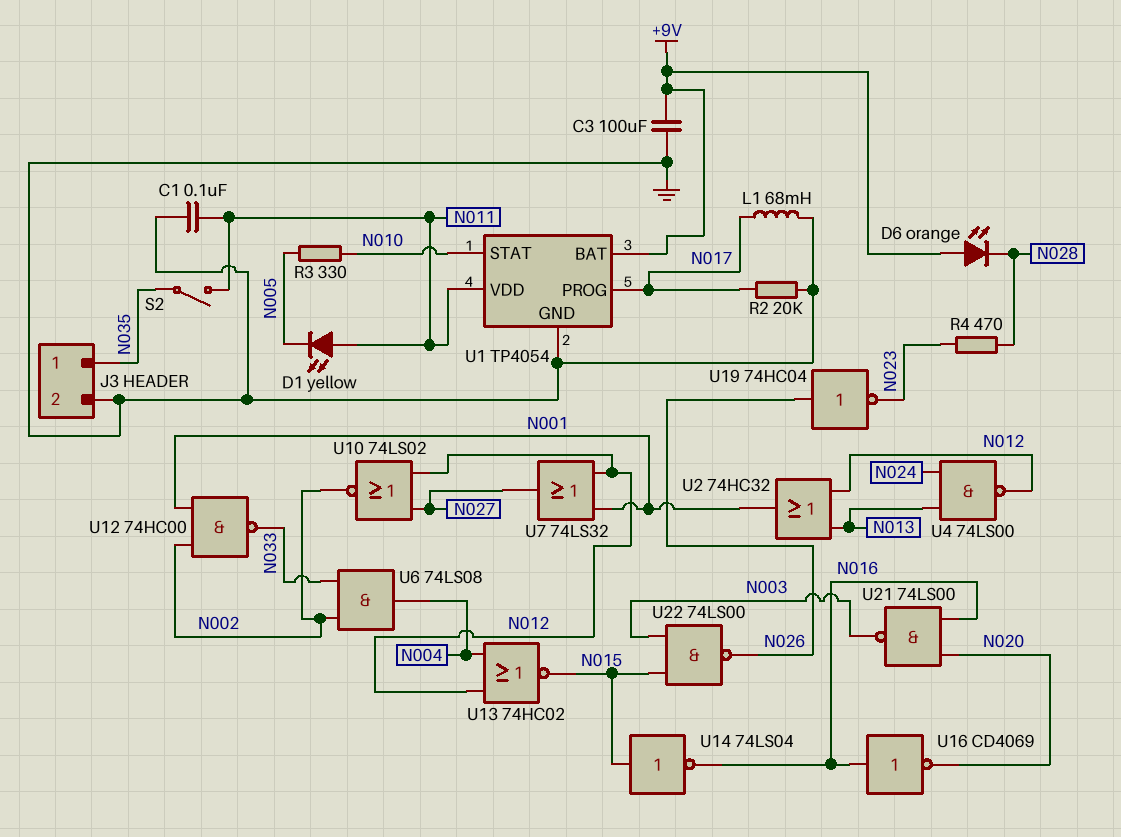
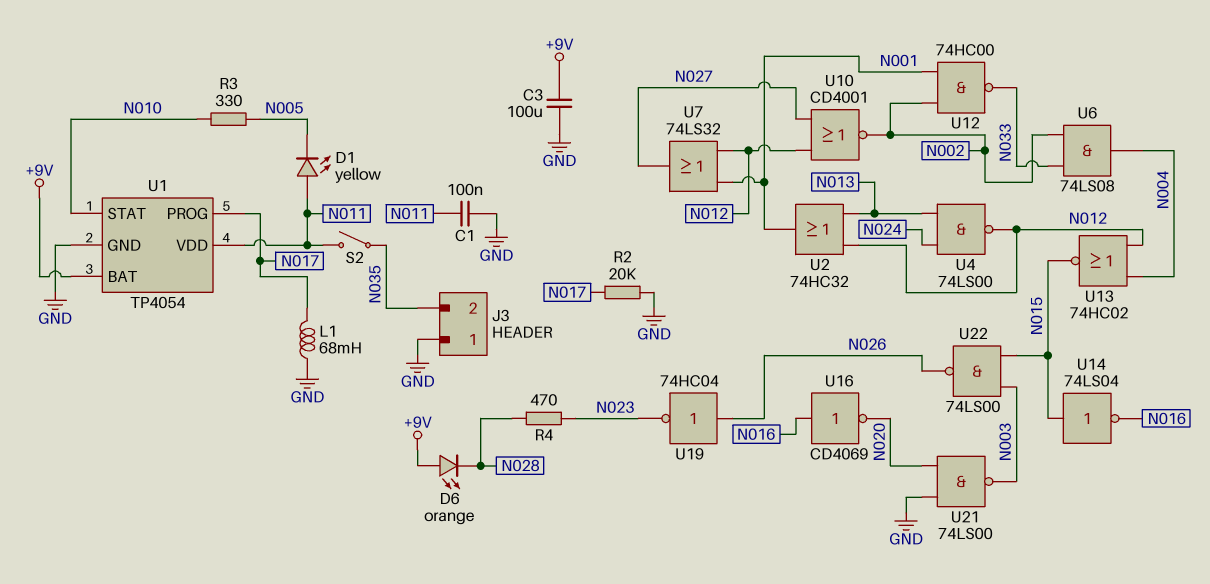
J3 pin 1: N035 -> GND
J3 pin 2: GND -> N035
U10: NOR 74LS02 (in N012, in N027, out N002) -> NOR CD4001 (in N012, in N027, out N002)
U21: NAND 74LS00 (in N016, in N020, out N003) -> NAND 74LS00 (in GND, in N020, out N003)

